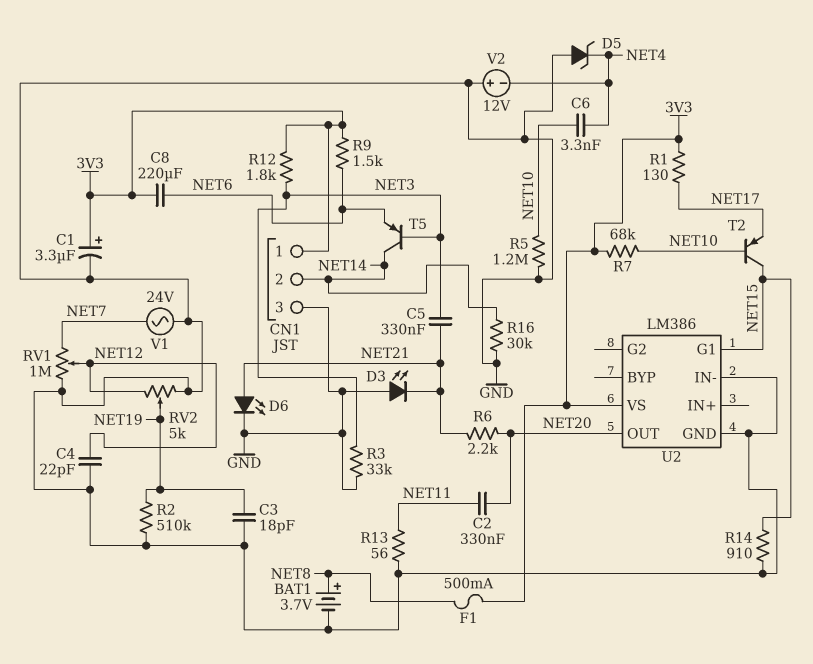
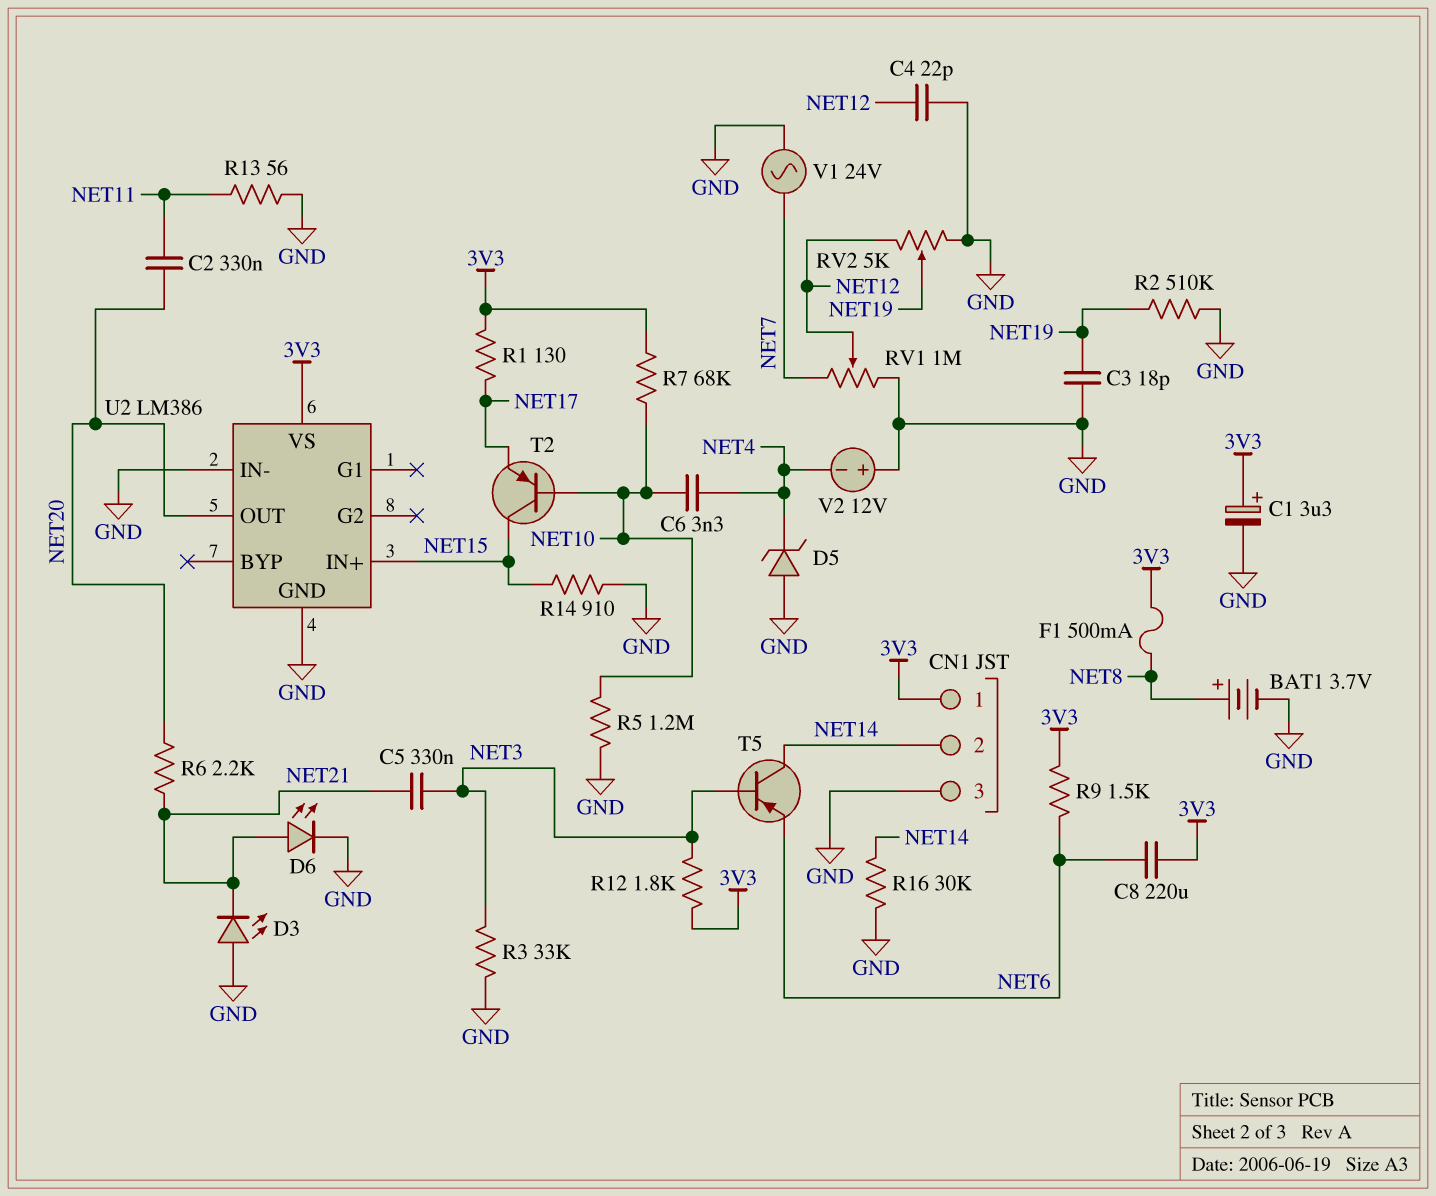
U2 pin G1: NET15 -> none
U2 pin IN+: none -> NET15

